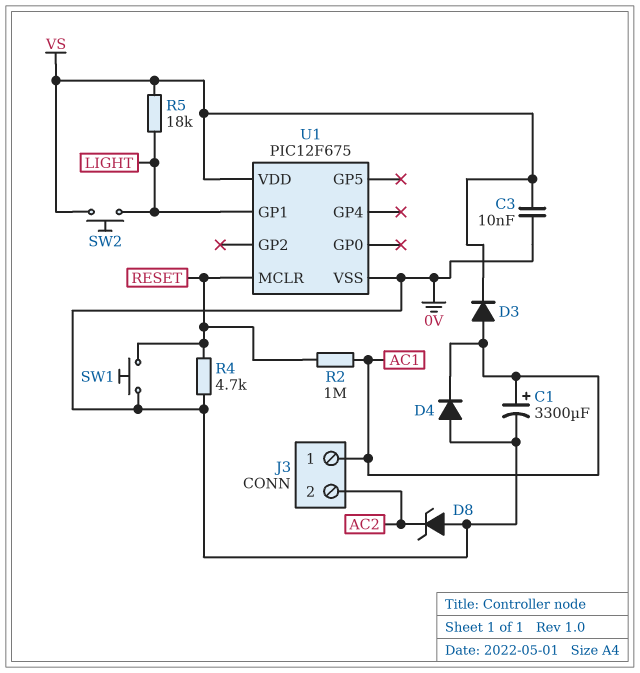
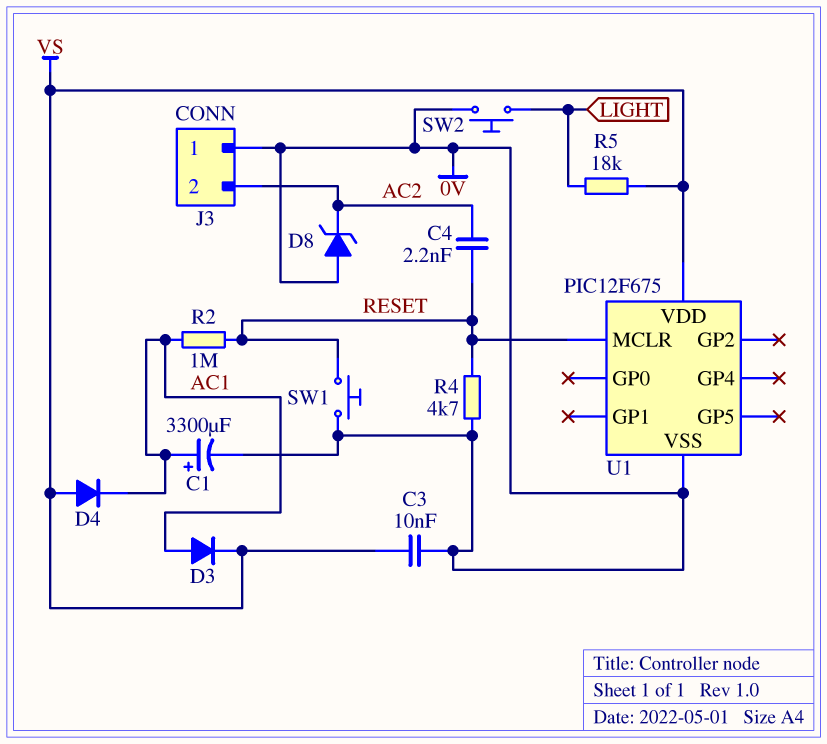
C4: none -> 2.2nF (AC2, RESET)
D4: diode (A 0V, K AC1) -> diode (A VS, K AC1)
J3 pin 1: AC1 -> 0V
SW2: button (LIGHT, VS) -> button (0V, LIGHT)
U1 pin GP1: LIGHT -> none

